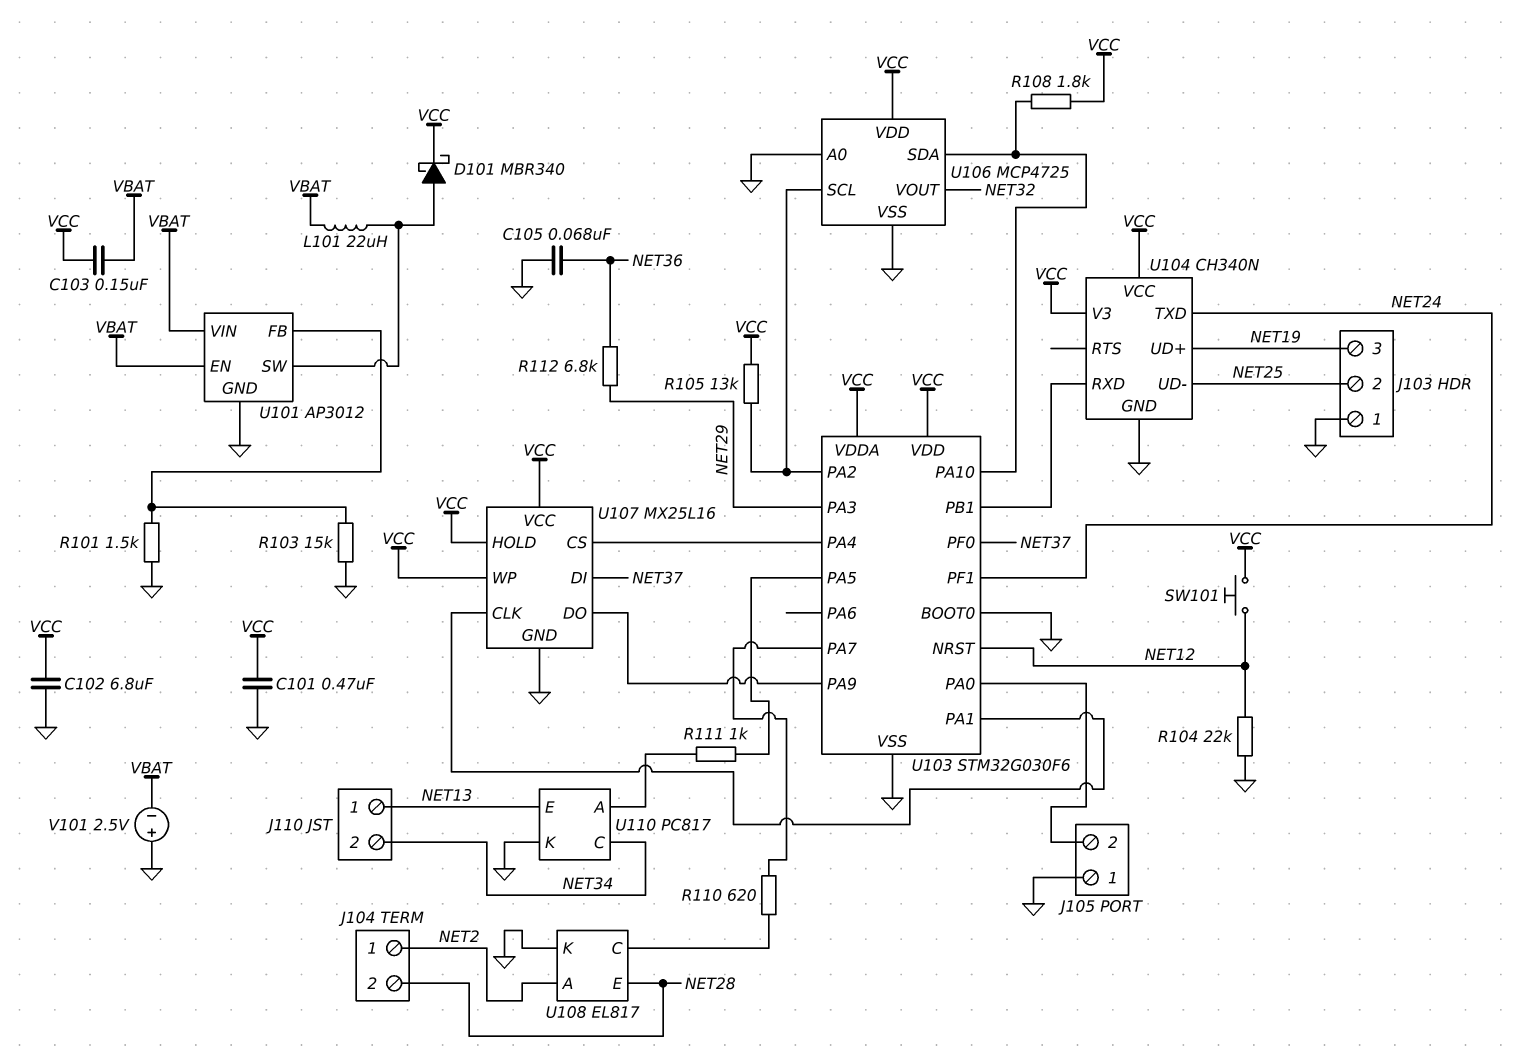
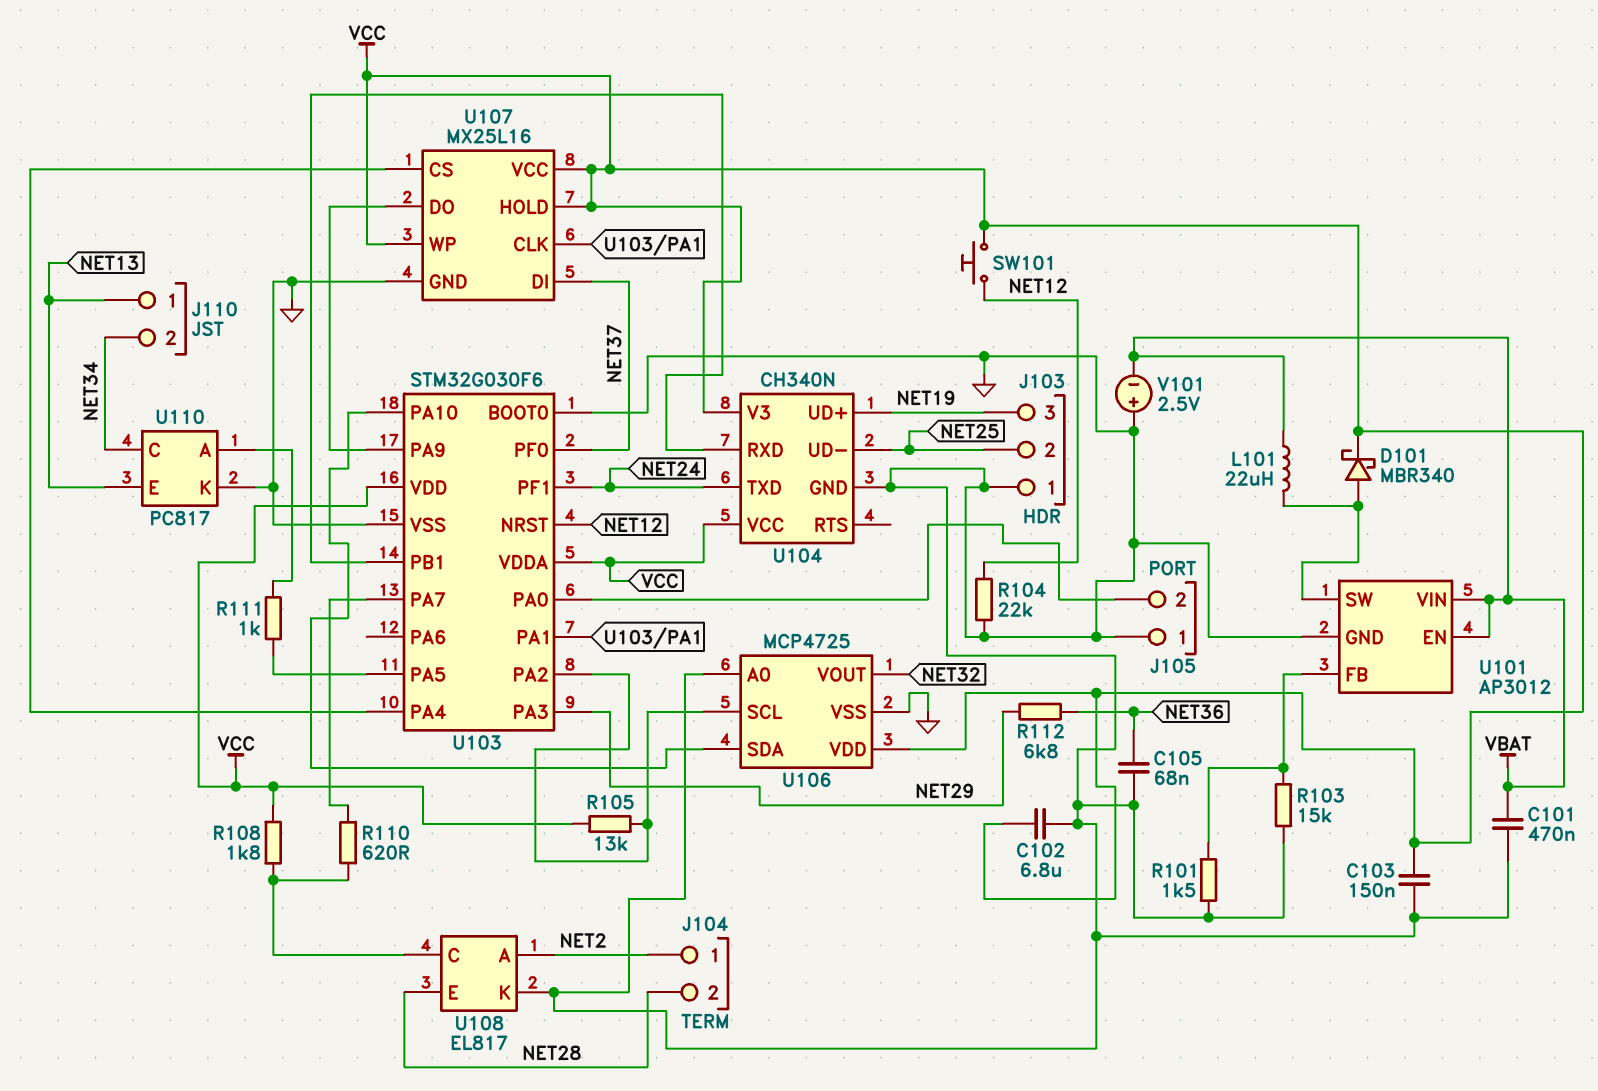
C101: 470nF (GND, VCC) -> 470nF (GND, VBAT)
C103: 150nF (VBAT, VCC) -> 150nF (GND, VCC)
R108: 1.8k (U103/PA10, VCC) -> 1.8k (U108/C, VCC)

